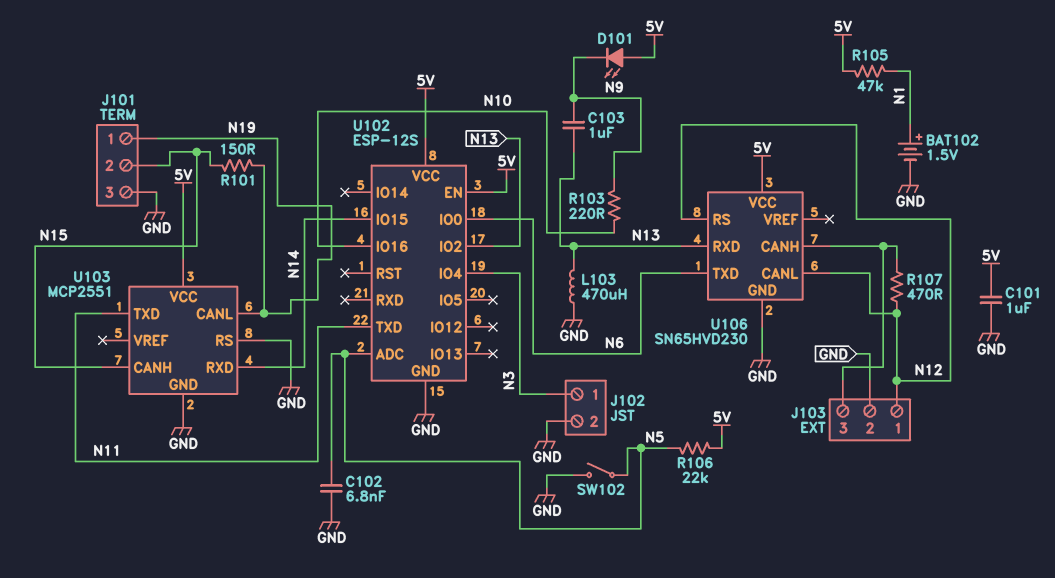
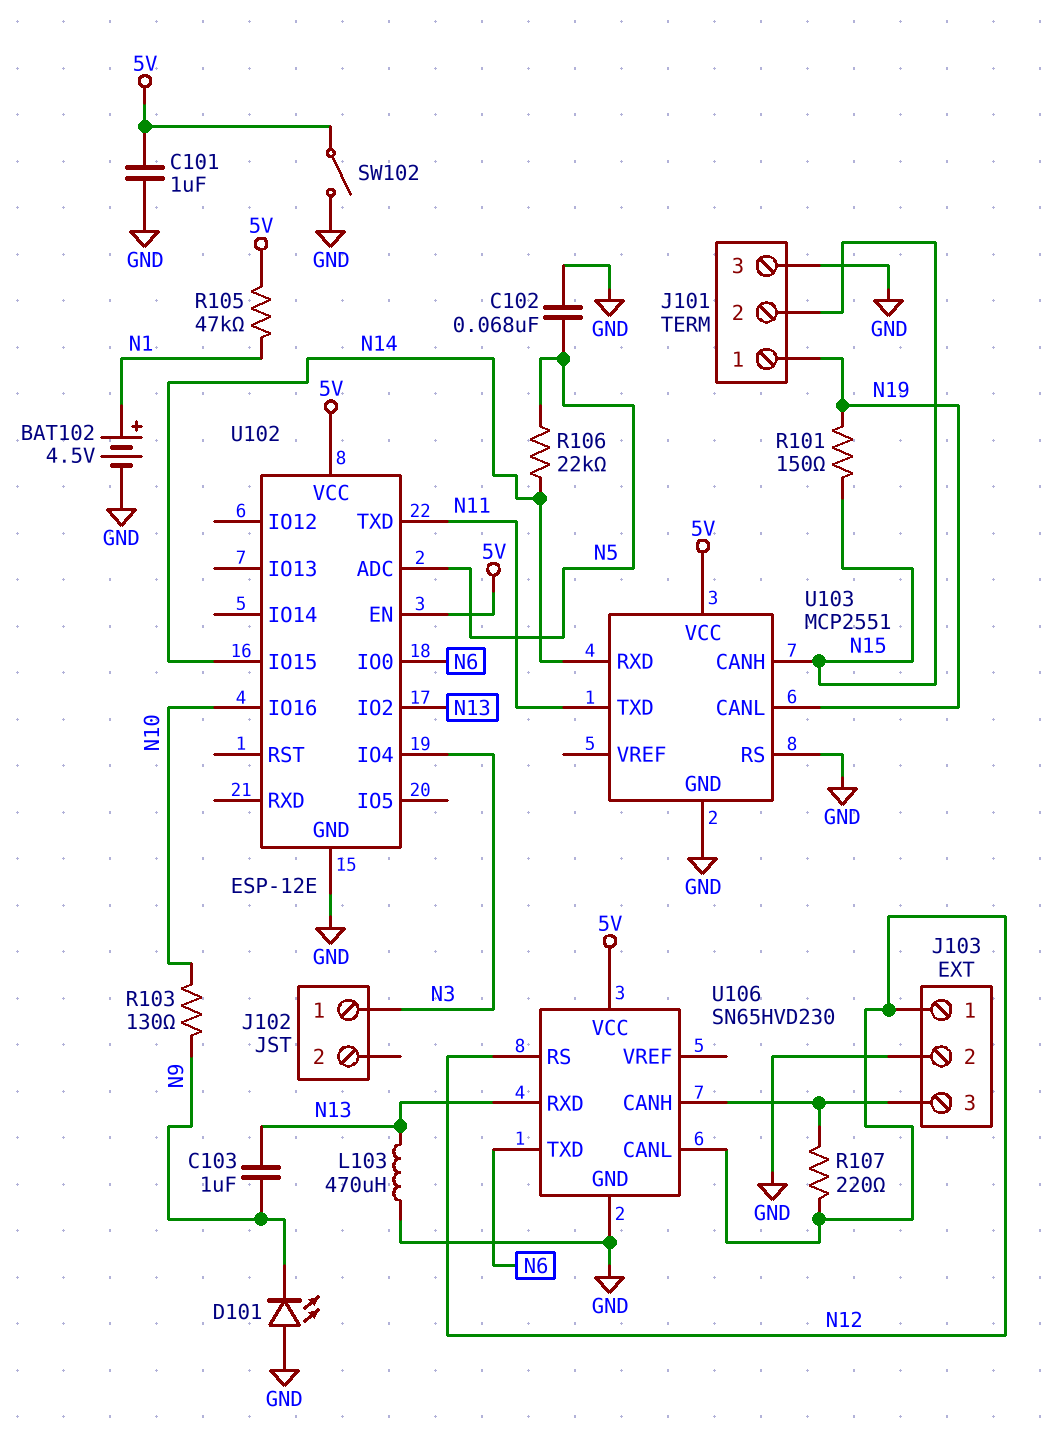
BAT102: 1.5V (plus N1, minus GND) -> 4.5V (plus N1, minus GND)
C102: 6.8nF (GND, N5) -> 68nF (GND, N5)
D101: LED (A 5V, K N9) -> LED (A GND, K N9)
J102 pin 2: GND -> none
R103: 220 (N9, N10) -> 130 (N9, N10)
R106: 22k (5V, N5) -> 22k (N5, N14)
R107: 470 (J103/3, N12) -> 220 (J103/3, N12)
SW102: switch (GND, N5) -> switch (5V, GND)
U102: ESP-12S -> ESP-12E

